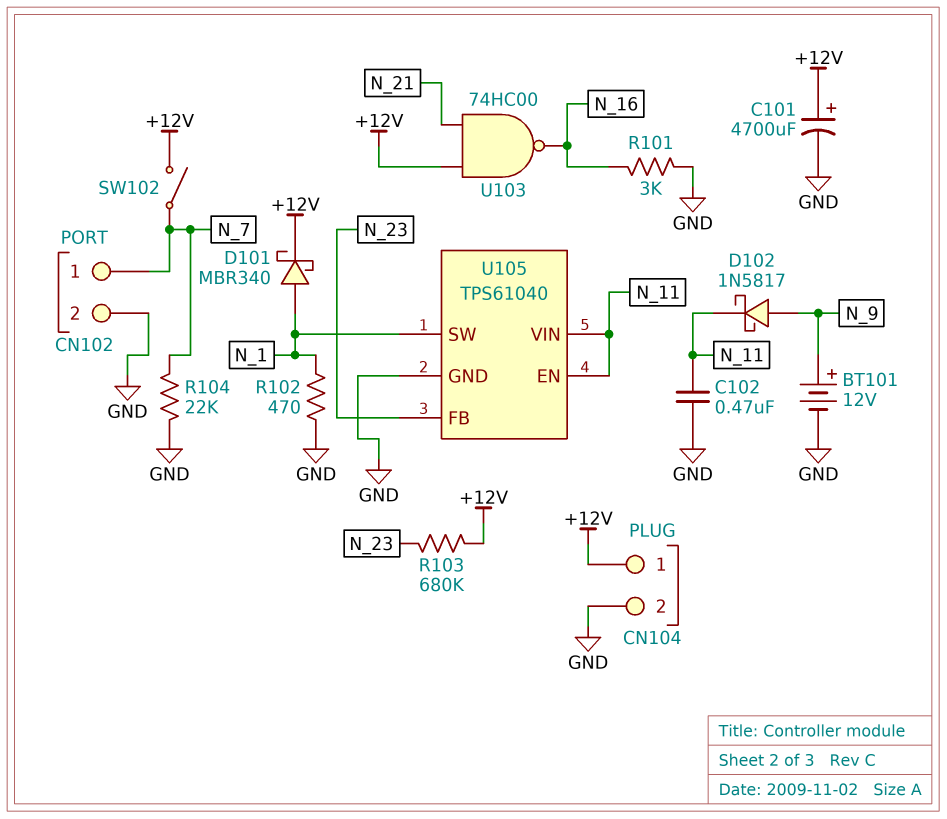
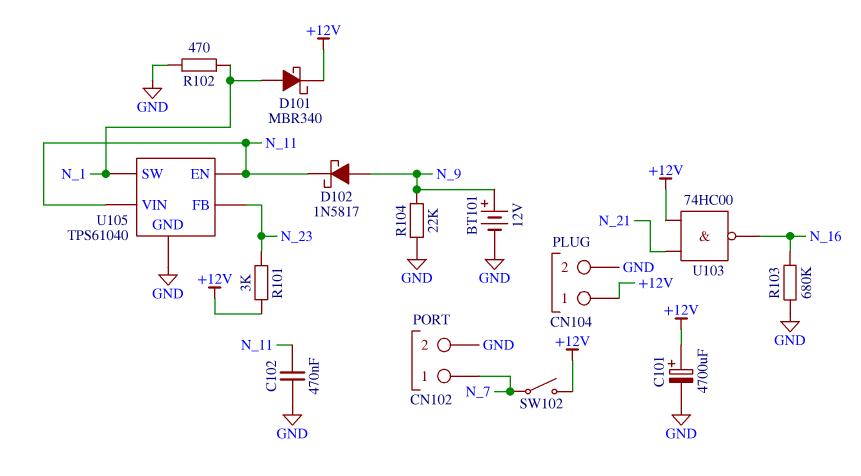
R101: 3k (GND, N_16) -> 3k (+12V, N_23)
R103: 680k (+12V, N_23) -> 680k (GND, N_16)
R104: 22k (GND, N_7) -> 22k (GND, N_9)

